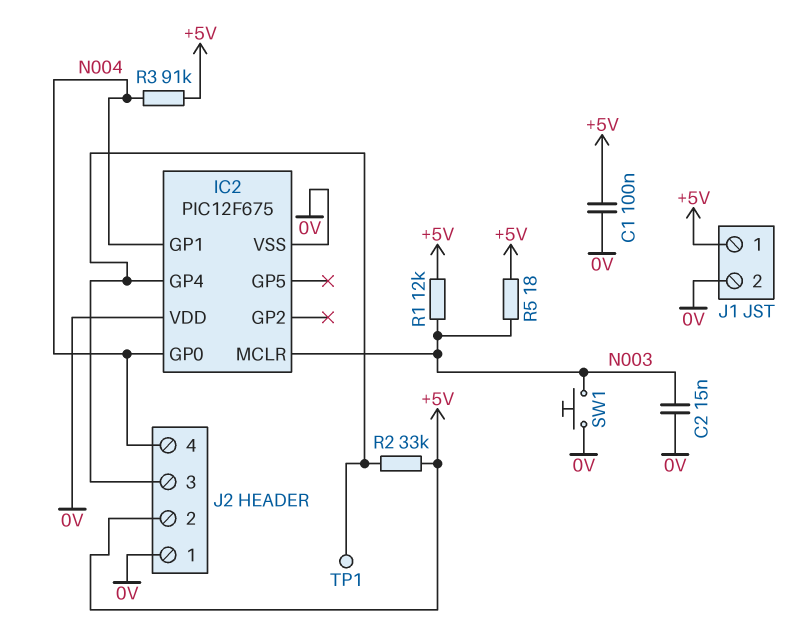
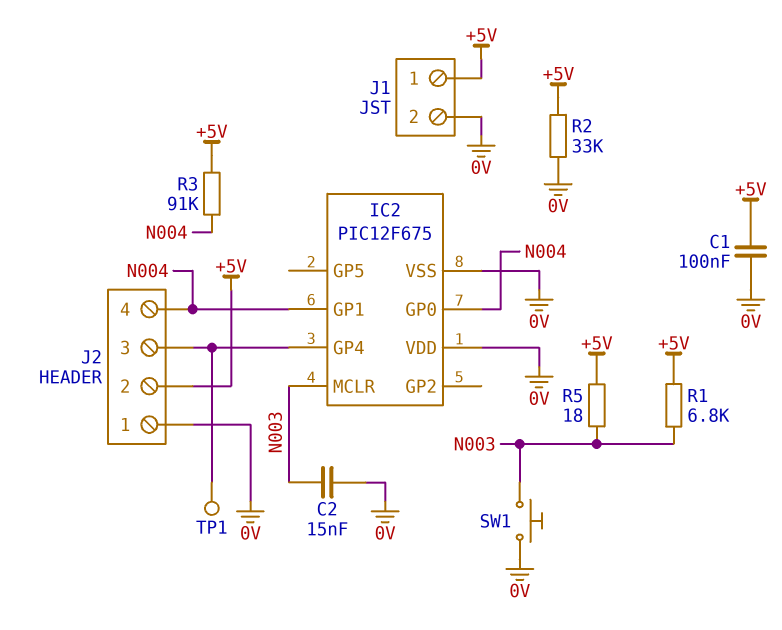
R1: 12k (+5V, N003) -> 6.8k (+5V, N003)
R2: 33k (+5V, IC2/GP4) -> 33k (+5V, 0V)

